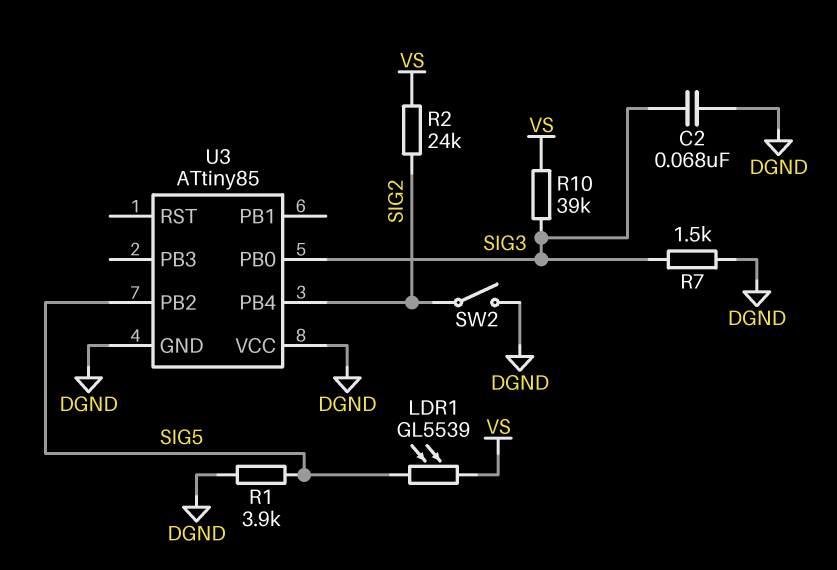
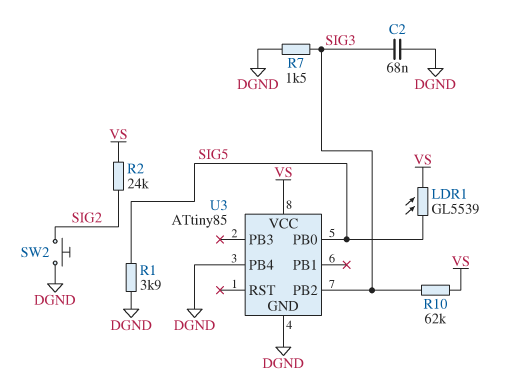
R10: 39k (SIG3, VS) -> 62k (SIG3, VS)
SW2: switch (DGND, SIG2) -> button (DGND, SIG2)
U3 pin PB0: SIG3 -> SIG5
U3 pin PB2: SIG5 -> SIG3
U3 pin PB4: SIG2 -> DGND
U3 pin VCC: DGND -> VS

